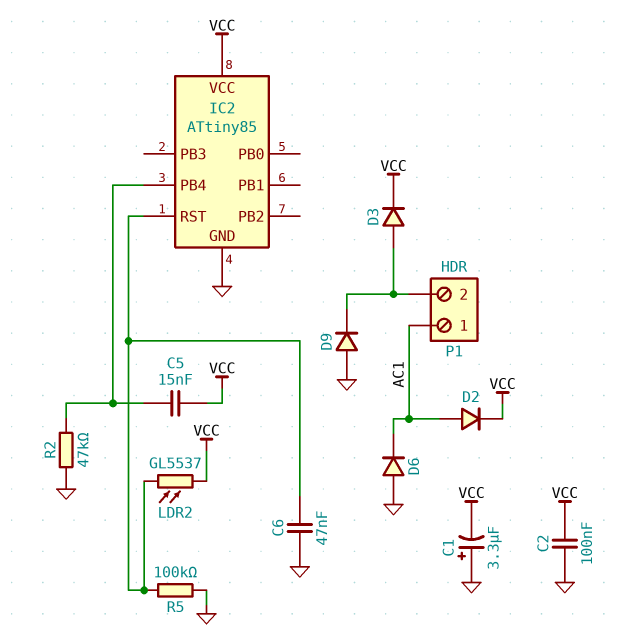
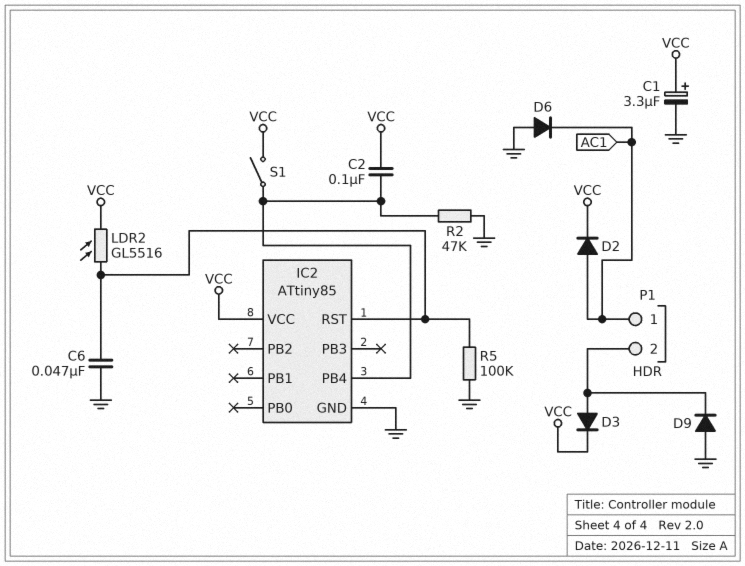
C1: 3.3uF (plus GND, minus VCC) -> 3.3uF (plus VCC, minus GND)
C2: 100nF (GND, VCC) -> 100nF (IC2/PB4, VCC)
C5: 15nF (IC2/PB4, VCC) -> none
LDR2: GL5537 (IC2/RST, VCC) -> GL5516 (IC2/RST, VCC)
S1: none -> switch (IC2/PB4, VCC)

